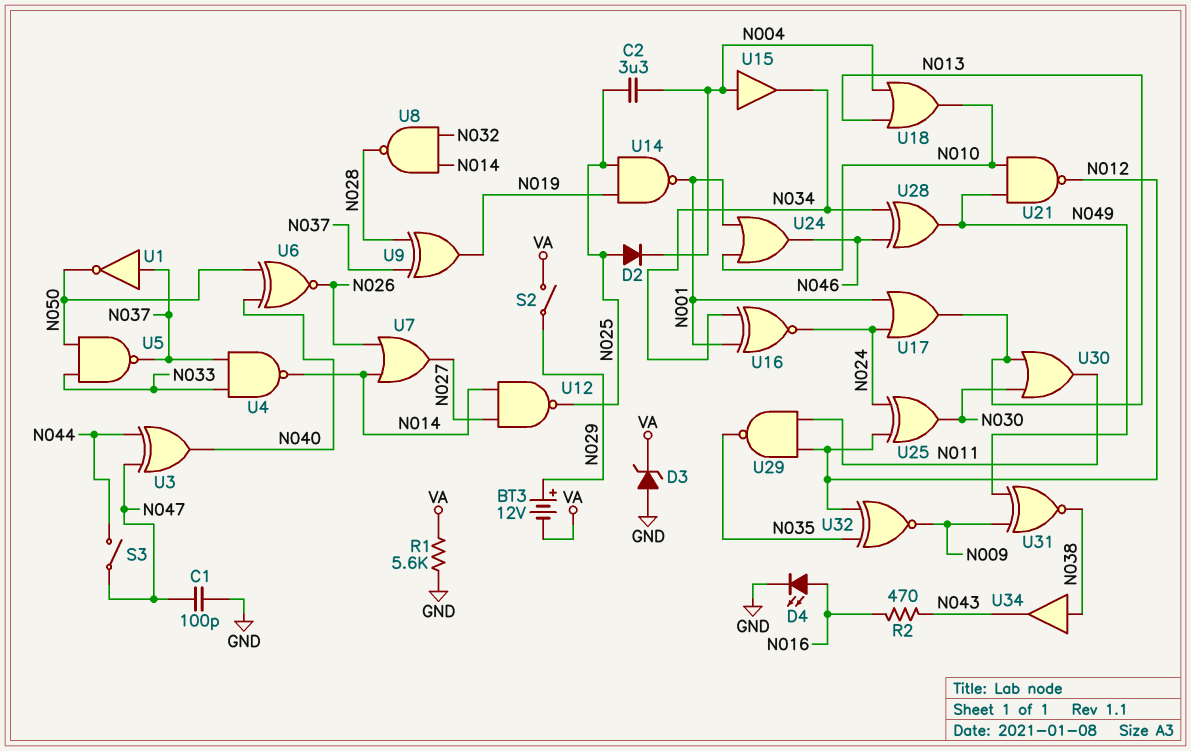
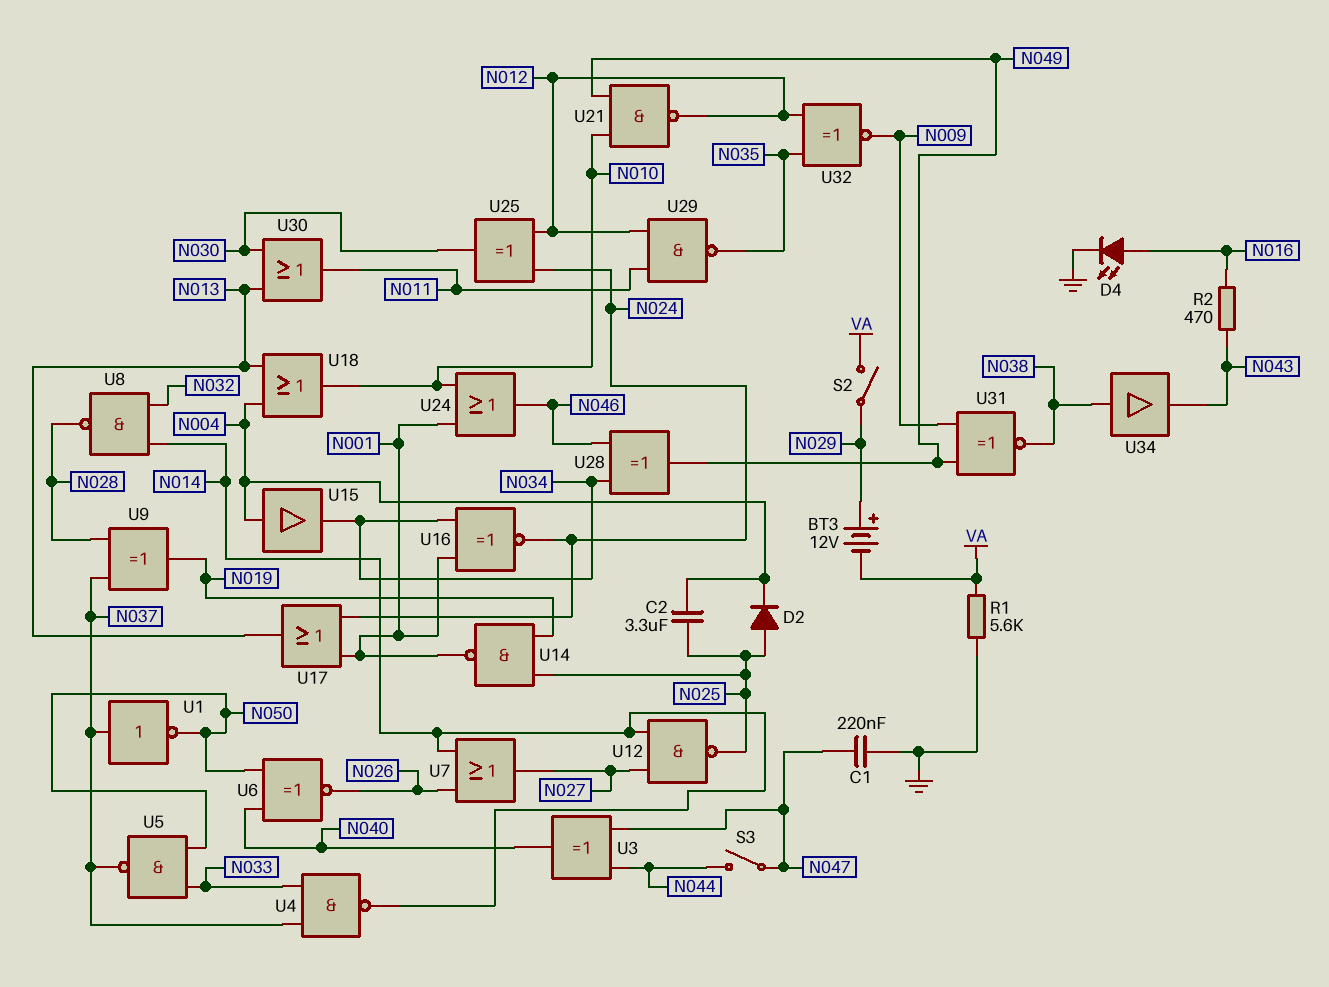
C1: 100pF (GND, N047) -> 220nF (GND, N047)
D3: zener (A GND, K VA) -> none

